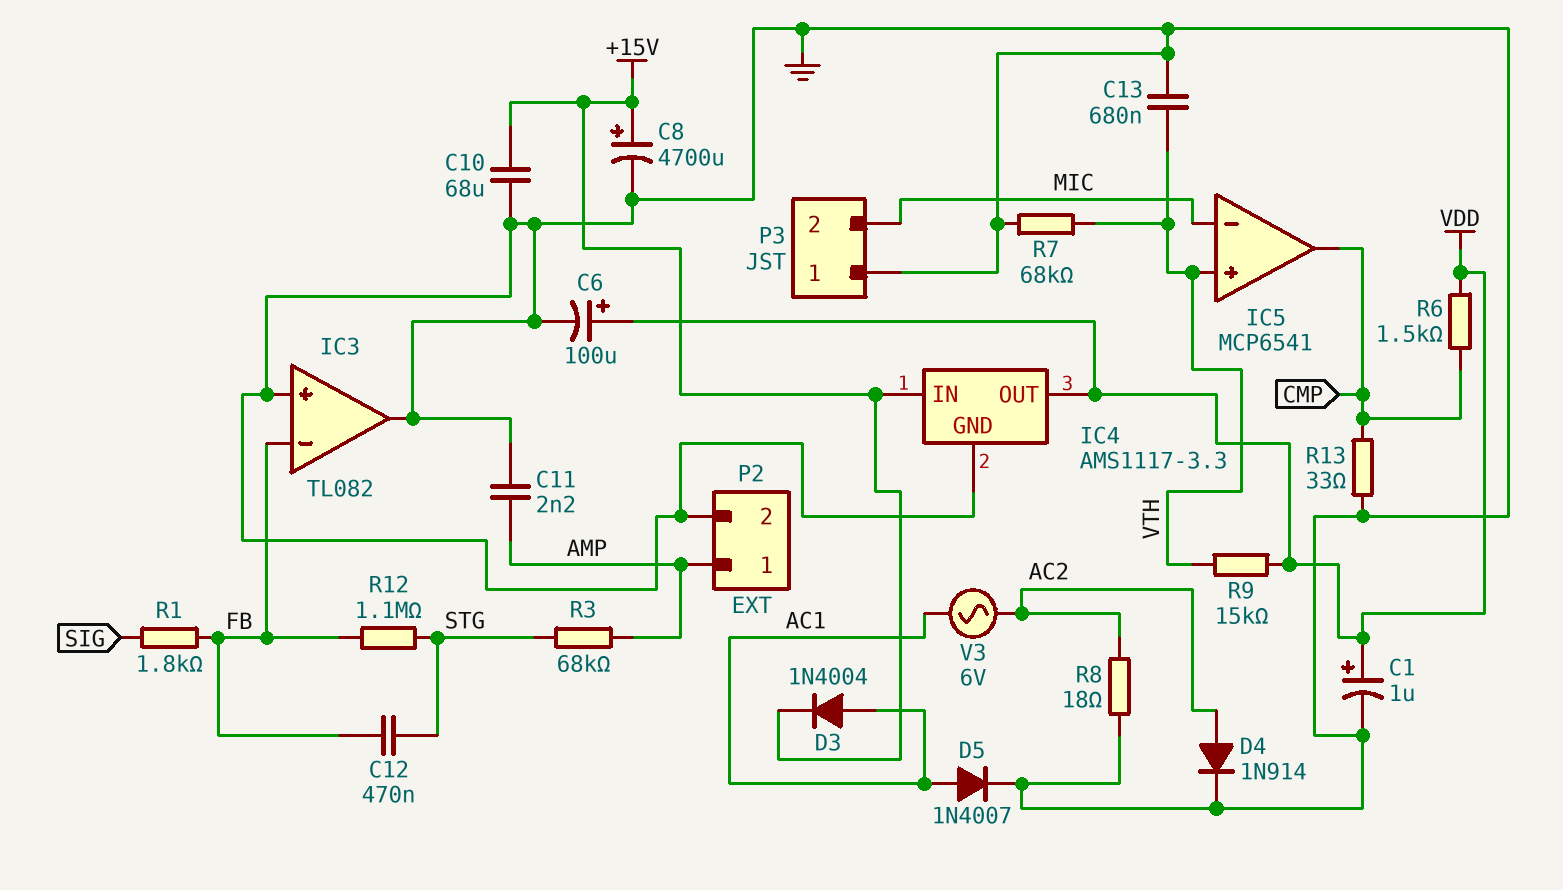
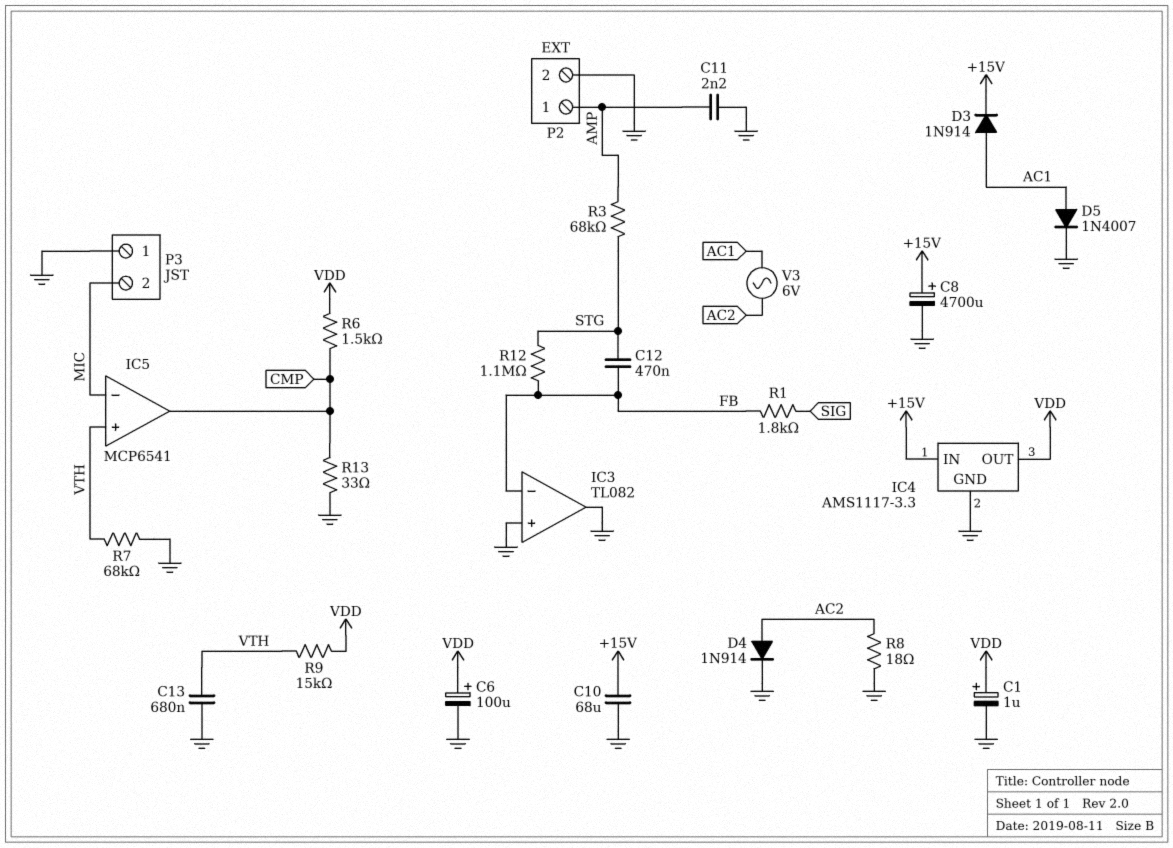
D3: diode 1N4004 (A AC1, K +15V) -> diode 1N914 (A AC1, K +15V)

